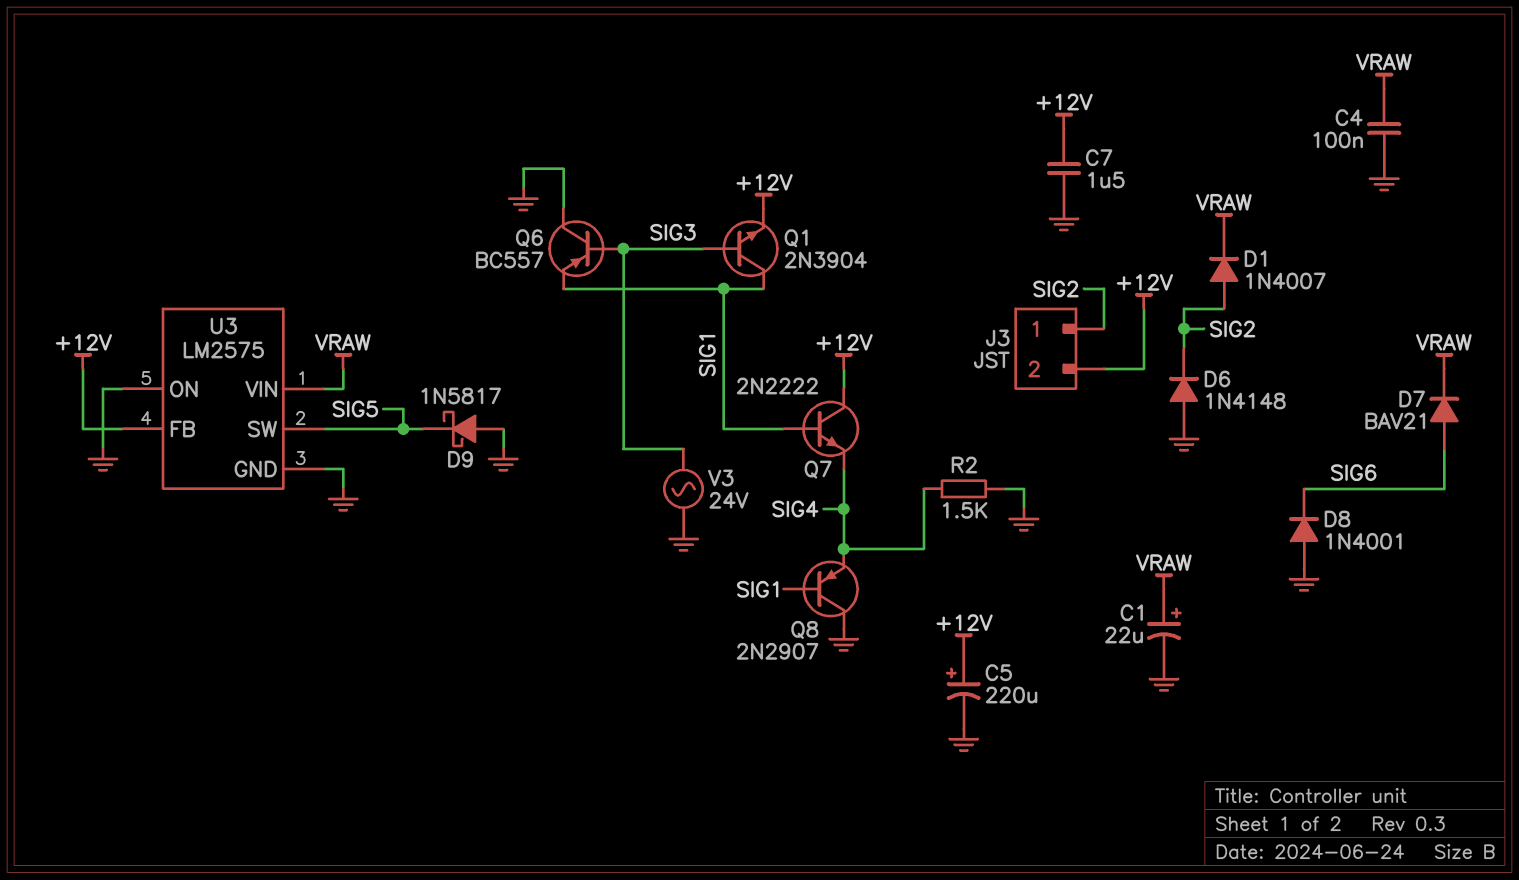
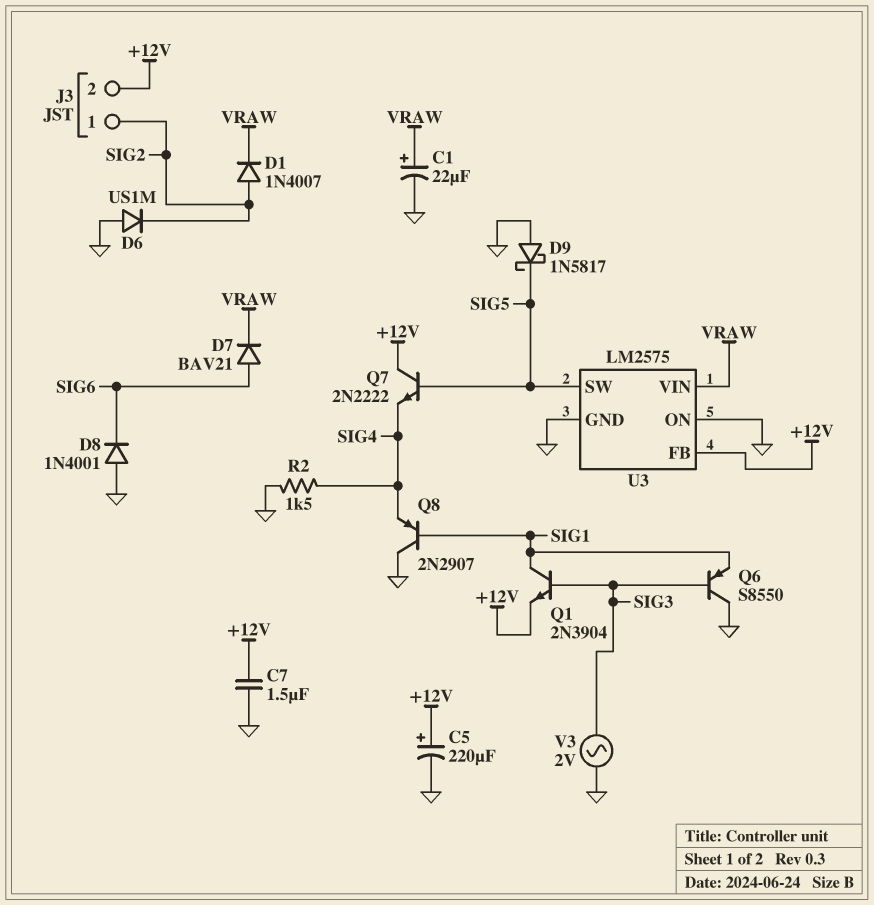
C4: 100nF (GND, VRAW) -> none
D6: diode 1N4148 (A GND, K SIG2) -> diode US1M (A GND, K SIG2)
Q6: PNP BC557 (B SIG3, C GND, E SIG1) -> PNP S8550 (B SIG3, C GND, E SIG1)
Q7: NPN 2N2222 (B SIG1, C +12V, E SIG4) -> NPN 2N2222 (B SIG5, C +12V, E SIG4)
V3: AC 24V (GND, SIG3) -> AC 2V (GND, SIG3)

